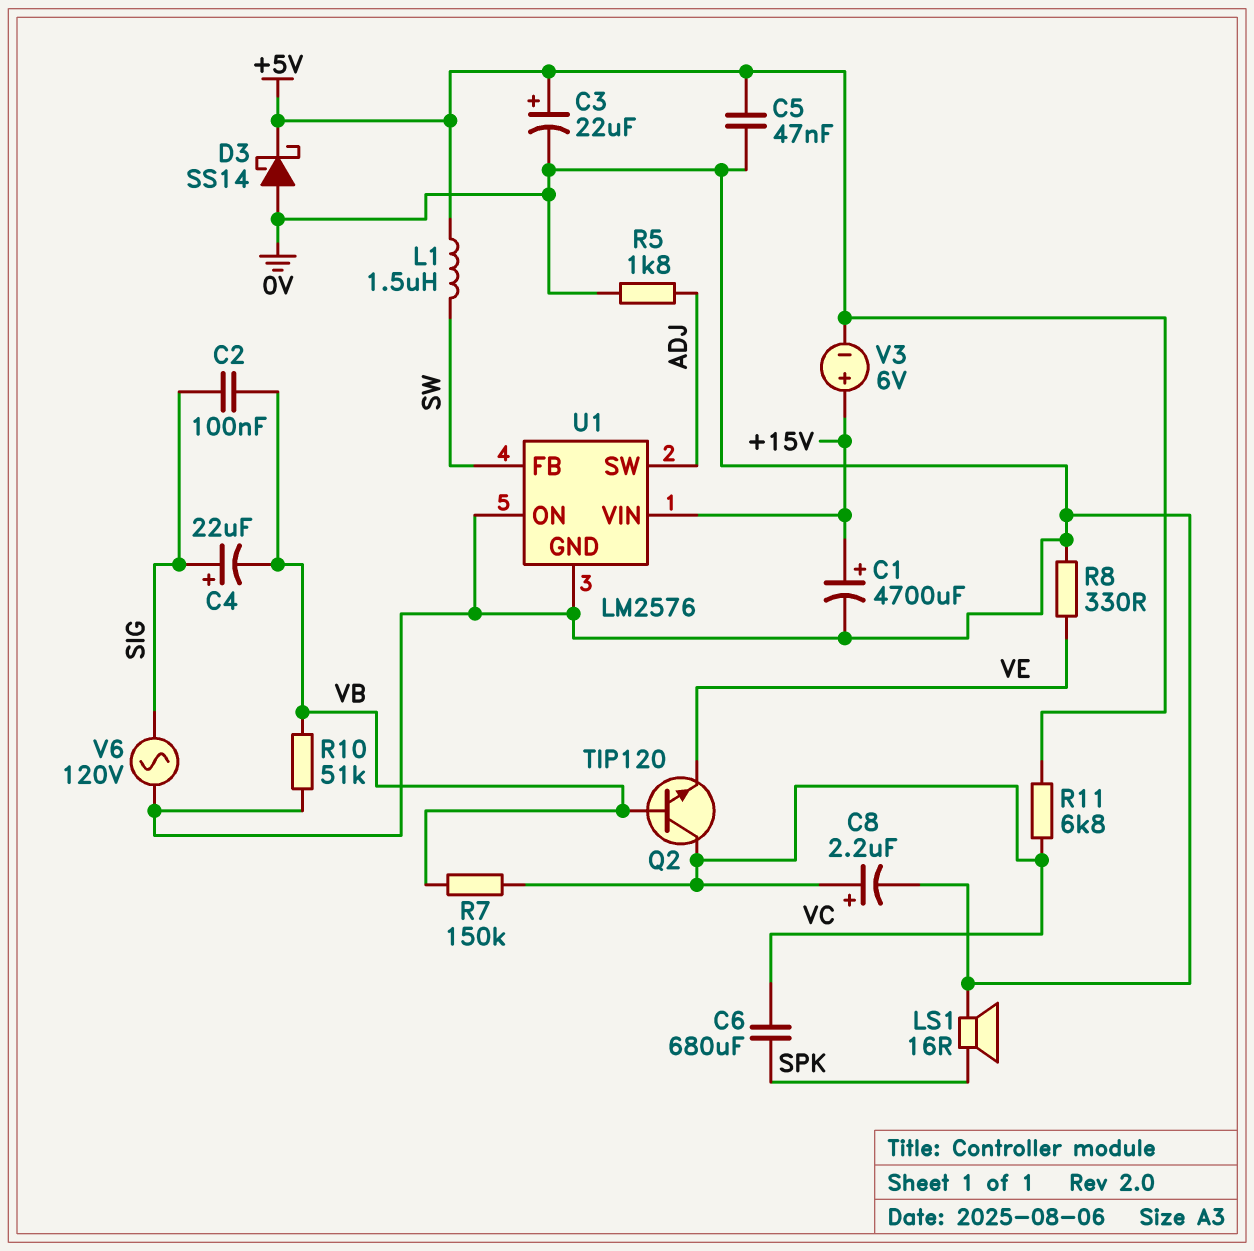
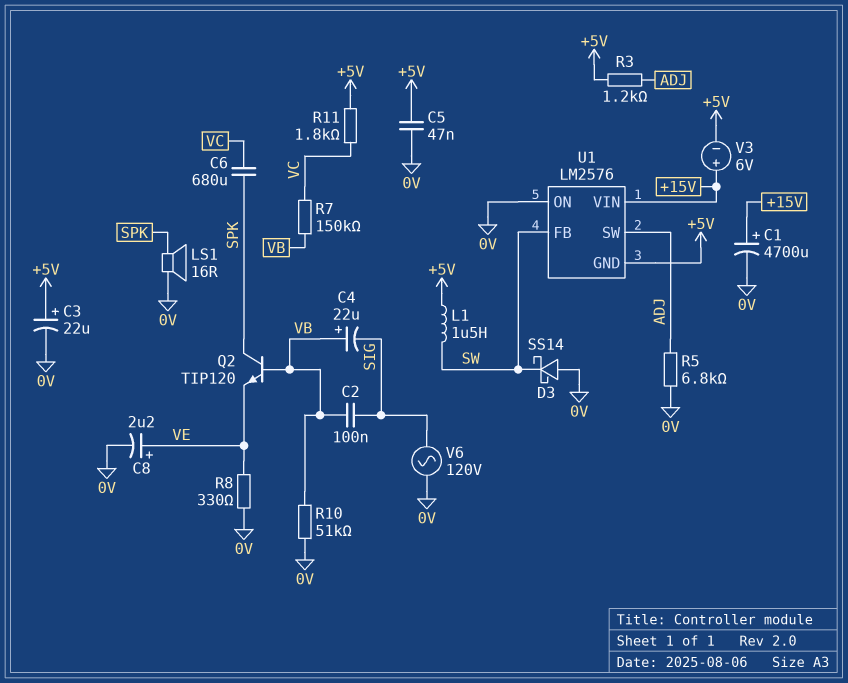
C4: 22uF (plus SIG, minus VB) -> 22uF (plus VB, minus SIG)
C8: 2.2uF (plus VC, minus 0V) -> 2.2uF (plus VE, minus 0V)
D3: schottky SS14 (A 0V, K +5V) -> schottky SS14 (A 0V, K SW)
Q2: NPN TIP120 (B VB, C VC, E VE) -> NPN TIP120 (B VB, C SPK, E VE)
R3: none -> 1.2k (+5V, ADJ)
R5: 1.8k (0V, ADJ) -> 6.8k (0V, ADJ)
R11: 6.8k (+5V, VC) -> 1.8k (+5V, VC)
U1 pin GND: 0V -> +5V

